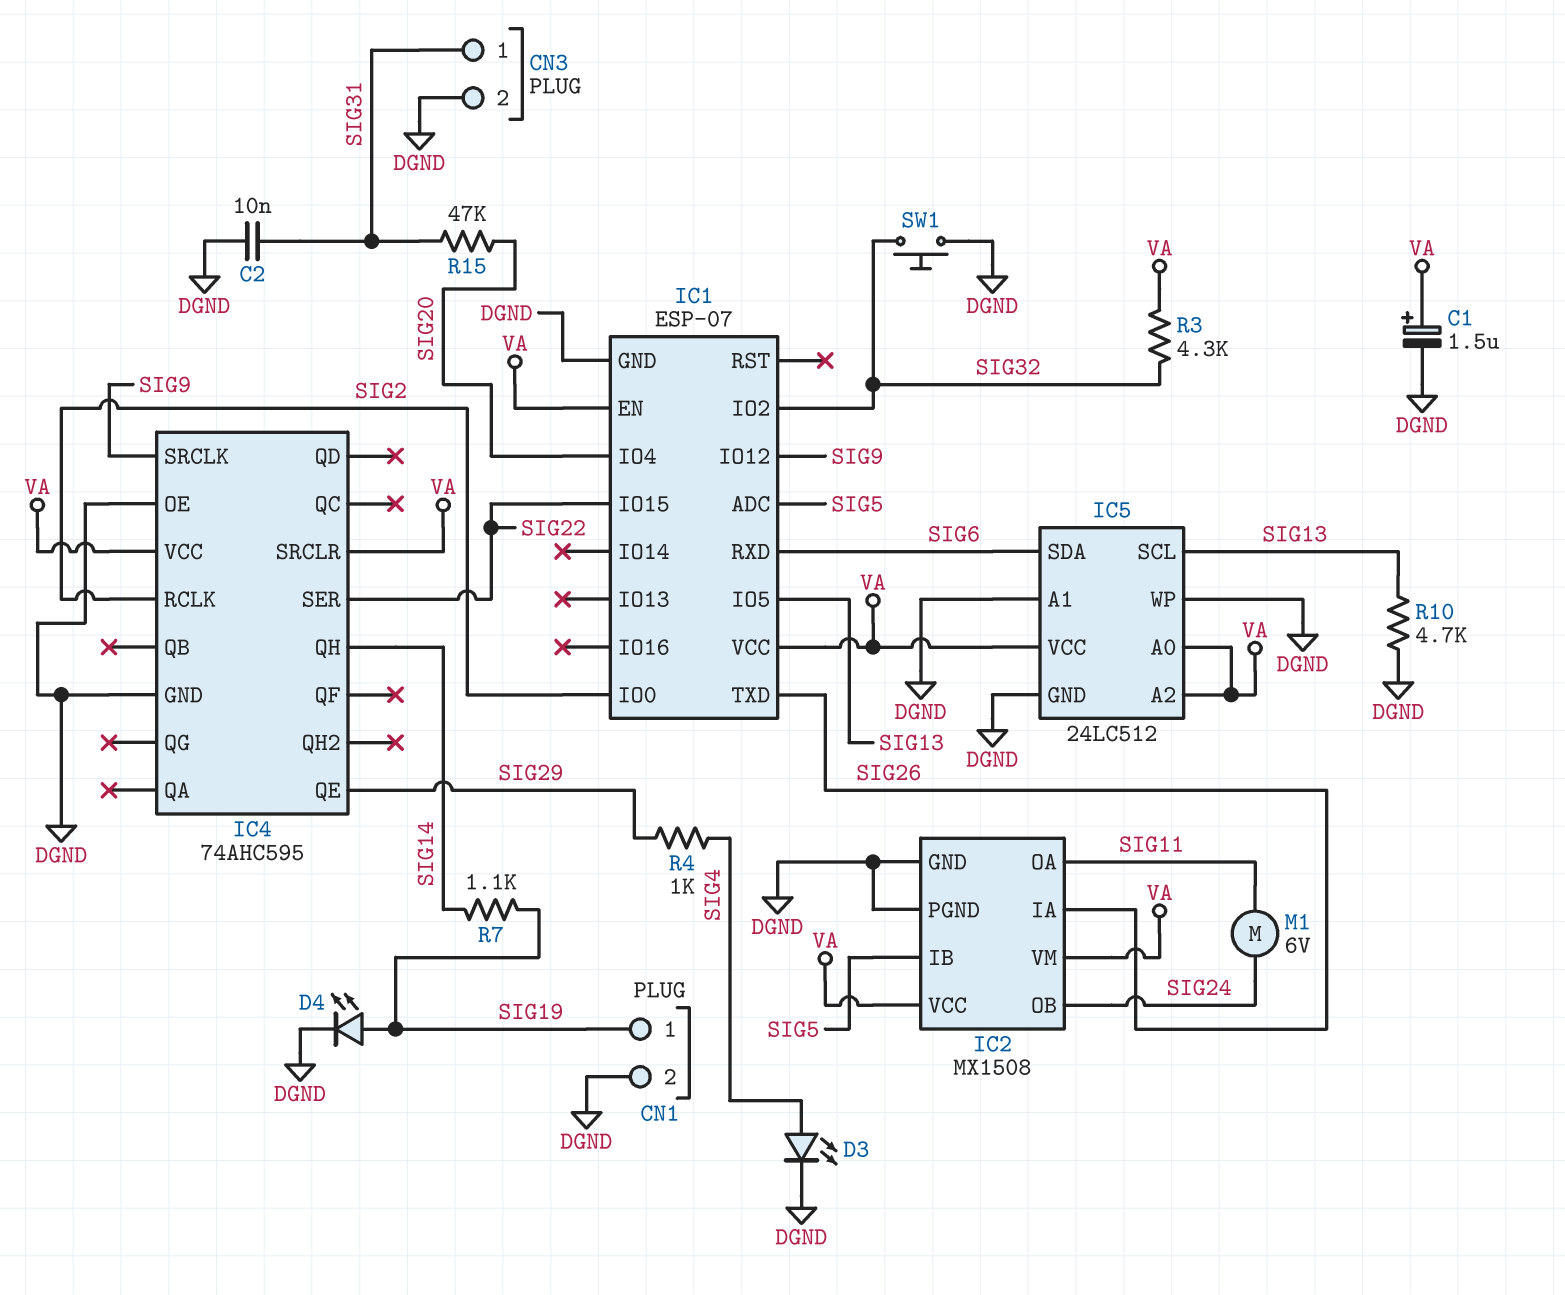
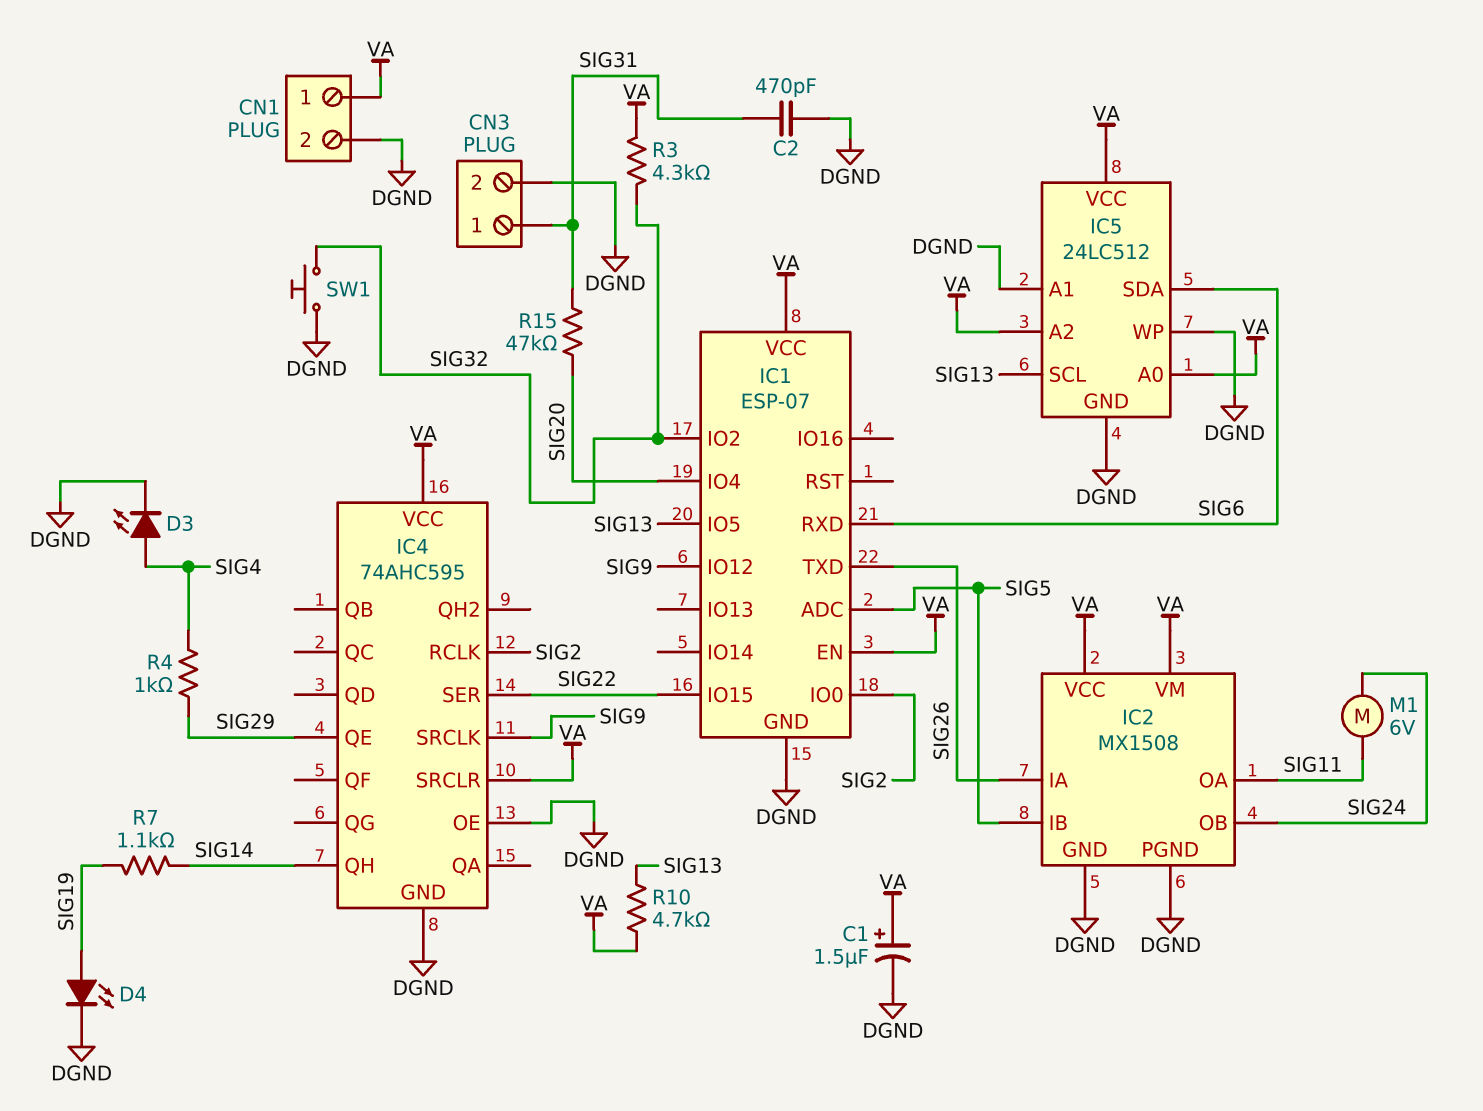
C2: 10nF (DGND, SIG31) -> 470pF (DGND, SIG31)
CN1 pin 1: SIG19 -> VA
R10: 4.7k (DGND, SIG13) -> 4.7k (SIG13, VA)

